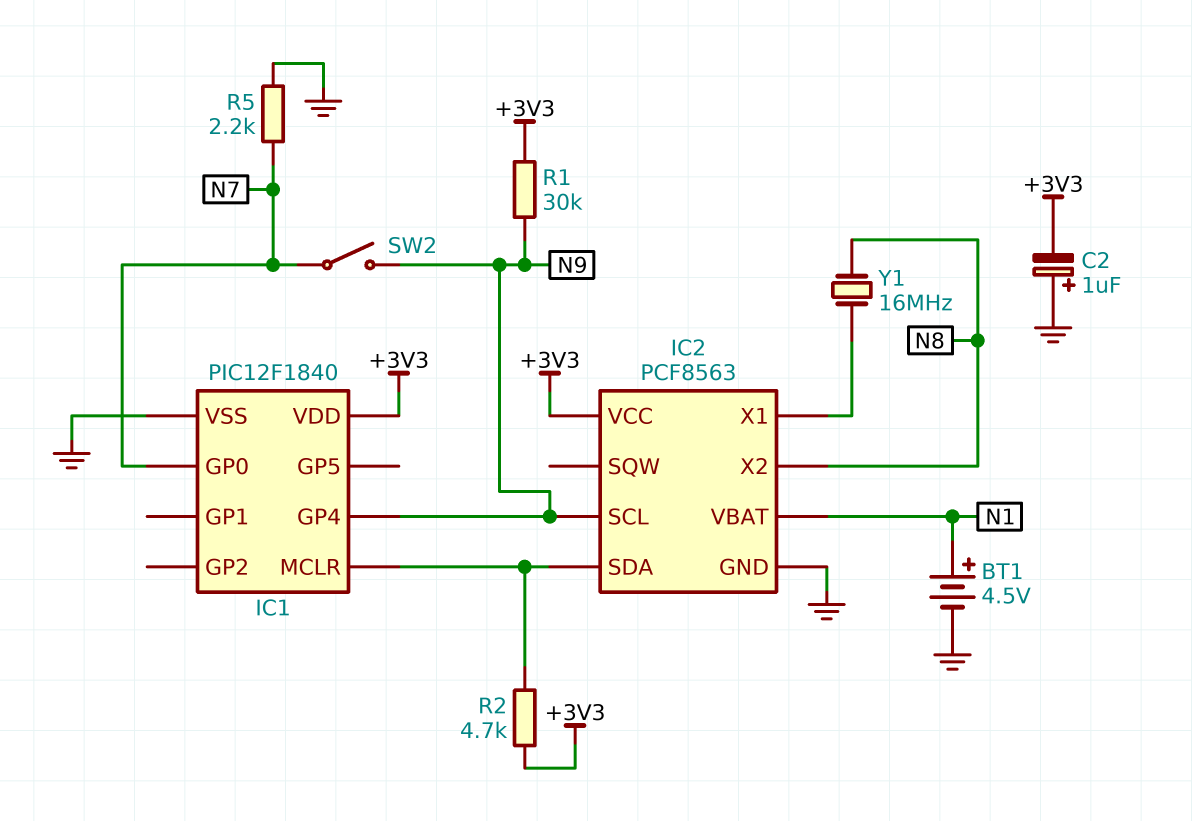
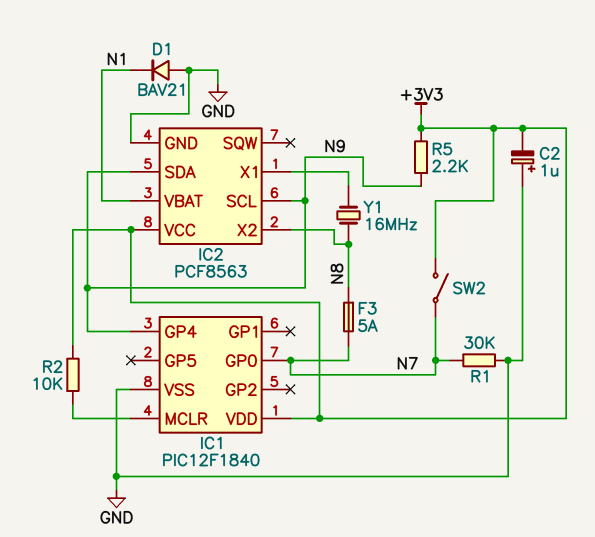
BT1: 4.5V (plus N1, minus GND) -> none
D1: none -> diode BAV21 (A GND, K N1)
F3: none -> 5A (N7, N8)
IC2 pin SDA: IC1/MCLR -> N9
R1: 30k (+3V3, N9) -> 30k (GND, N7)
R2: 4.7k (+3V3, IC1/MCLR) -> 10k (+3V3, IC1/MCLR)
R5: 2.2k (GND, N7) -> 2.2k (+3V3, N9)
SW2: switch (N7, N9) -> switch (+3V3, N7)

